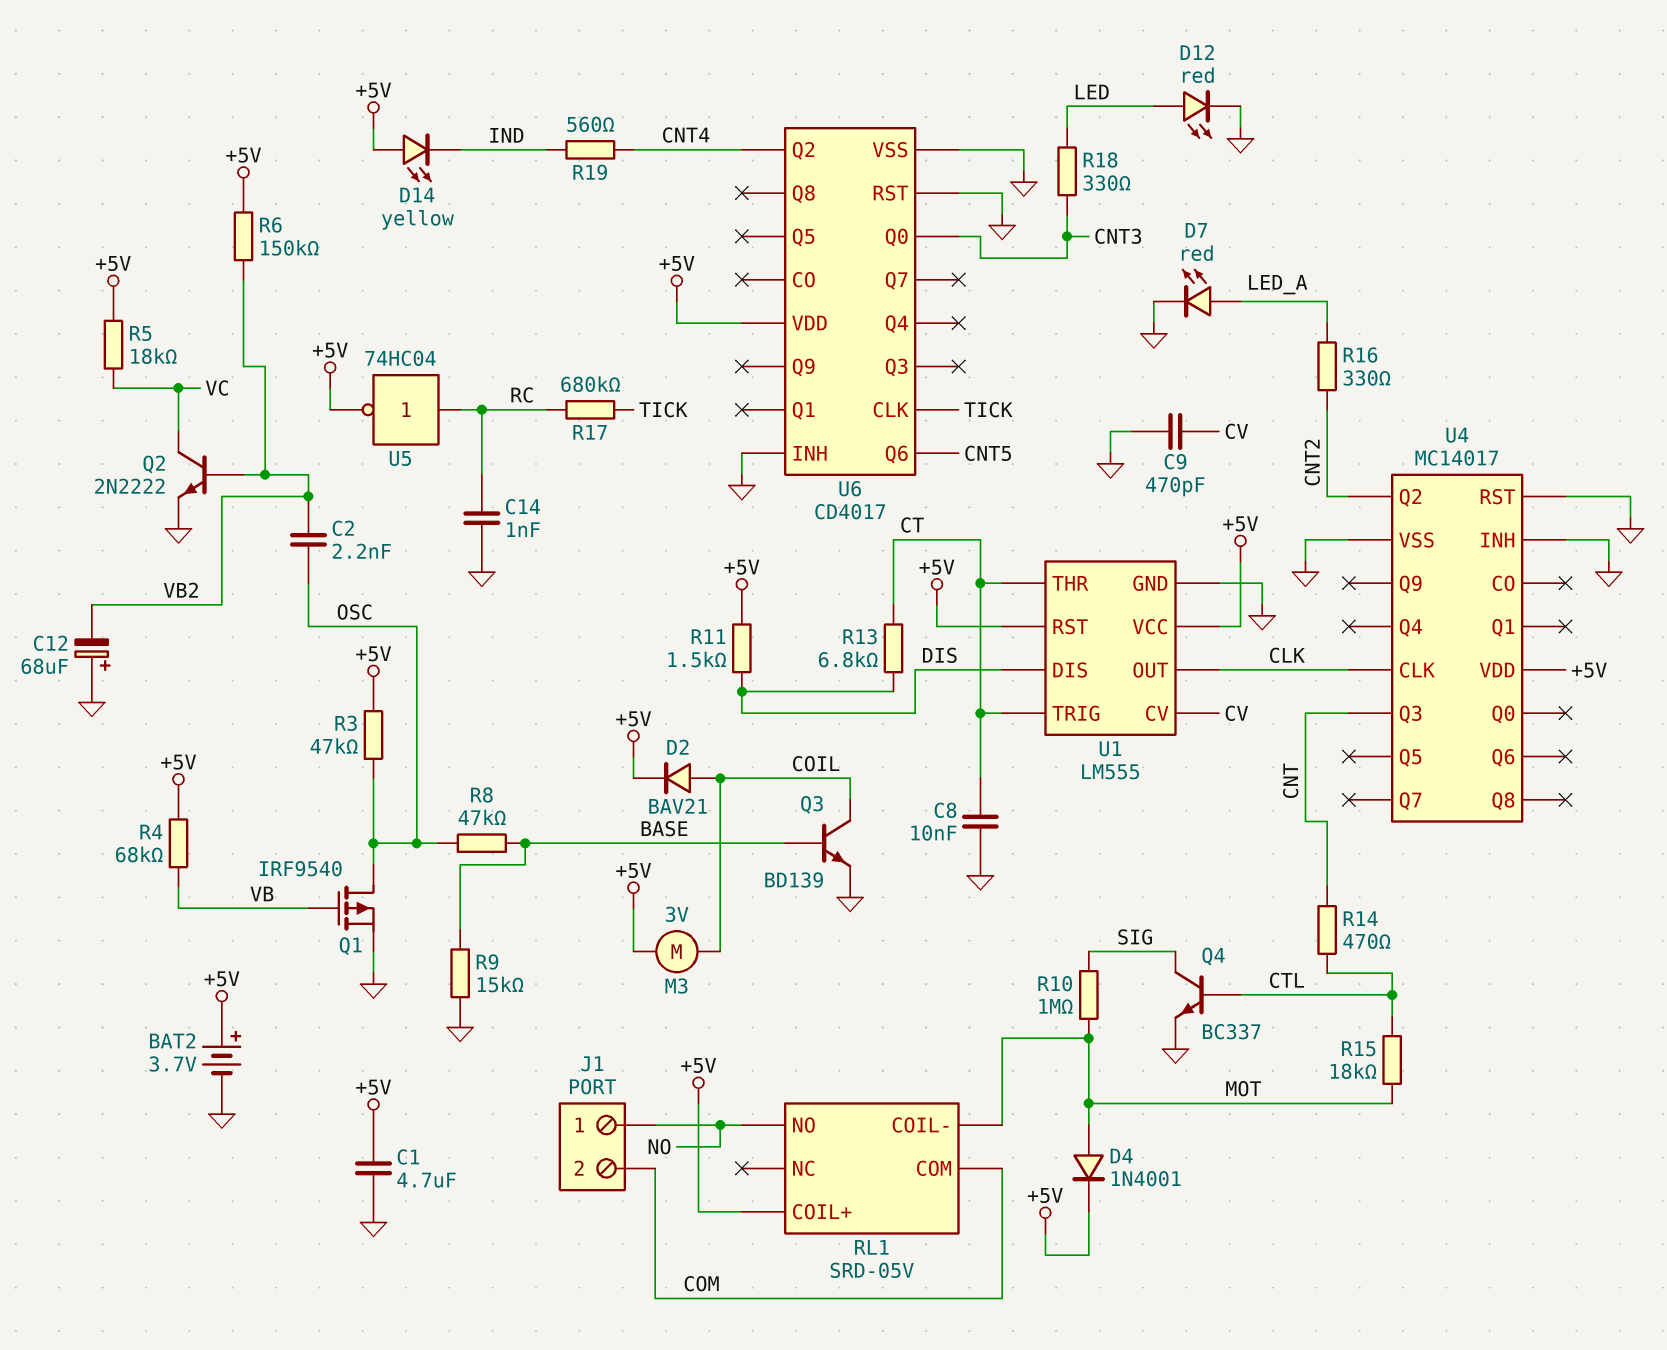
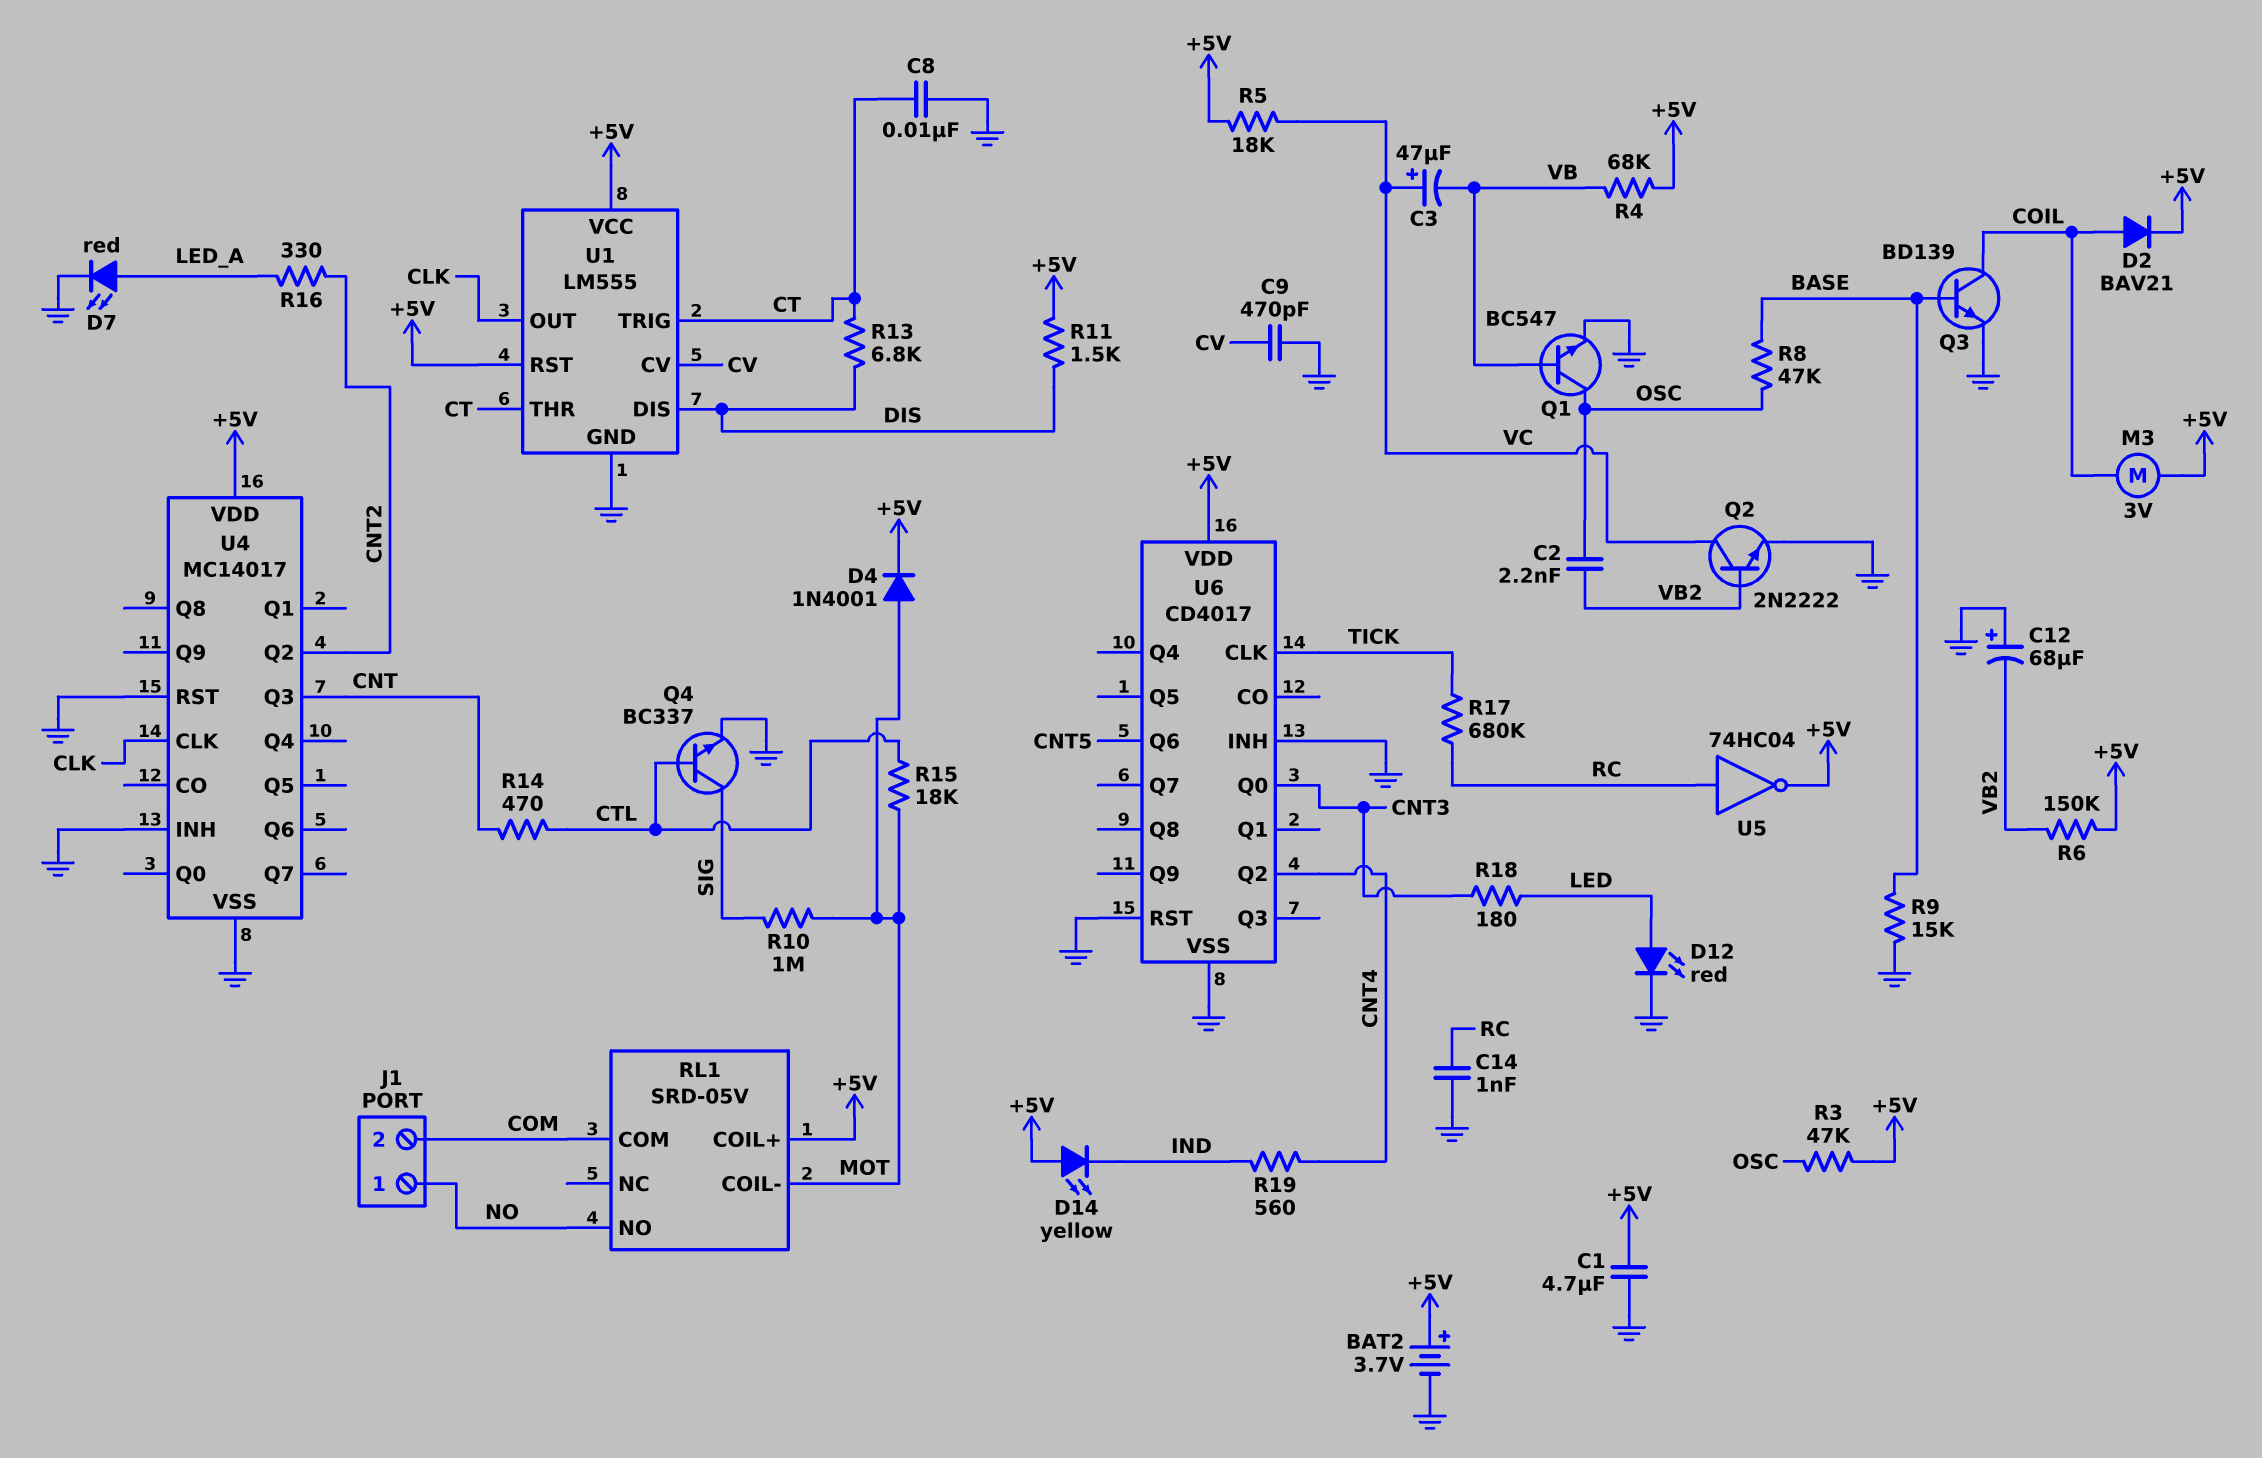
C3: none -> 47uF (plus VC, minus VB)
Q1: PMOS IRF9540 (G VB, D OSC, S GND) -> NPN BC547 (B VB, C OSC, E GND)
R18: 330 (CNT3, LED) -> 180 (CNT3, LED)

